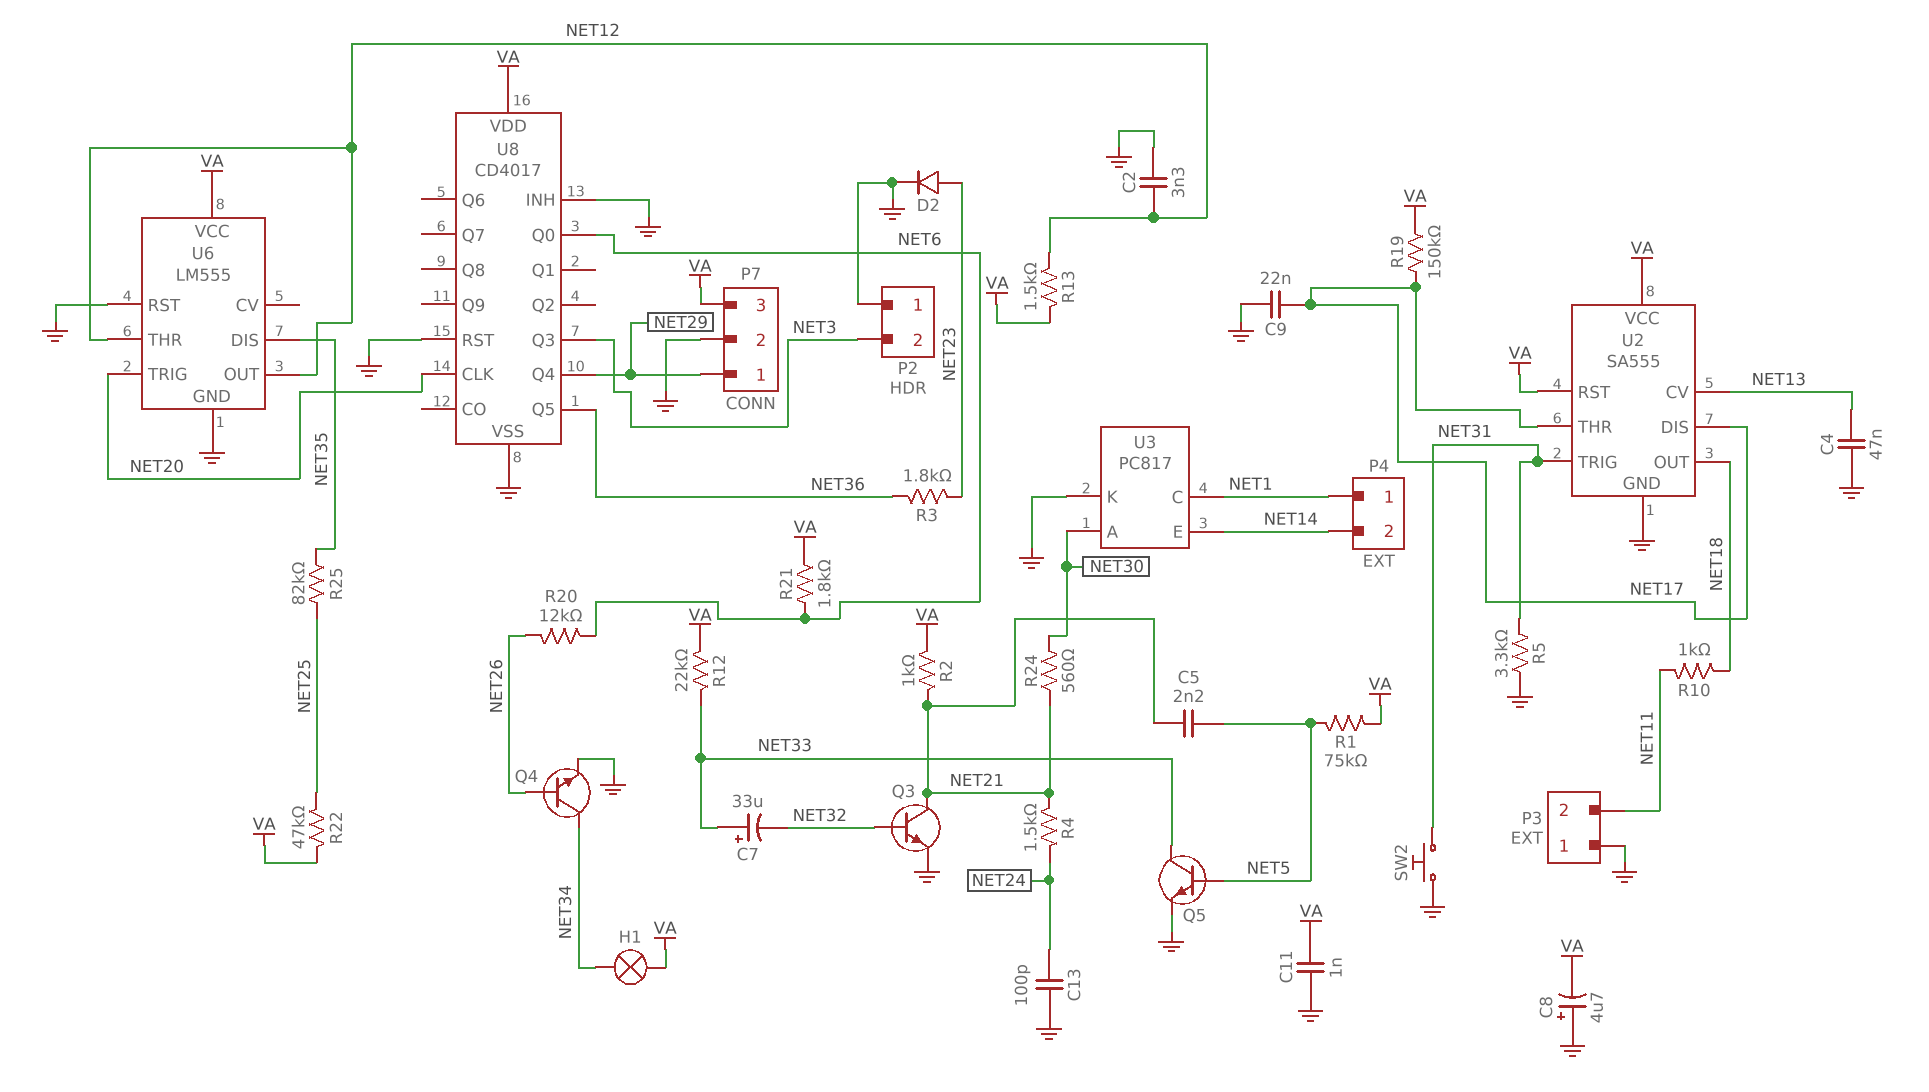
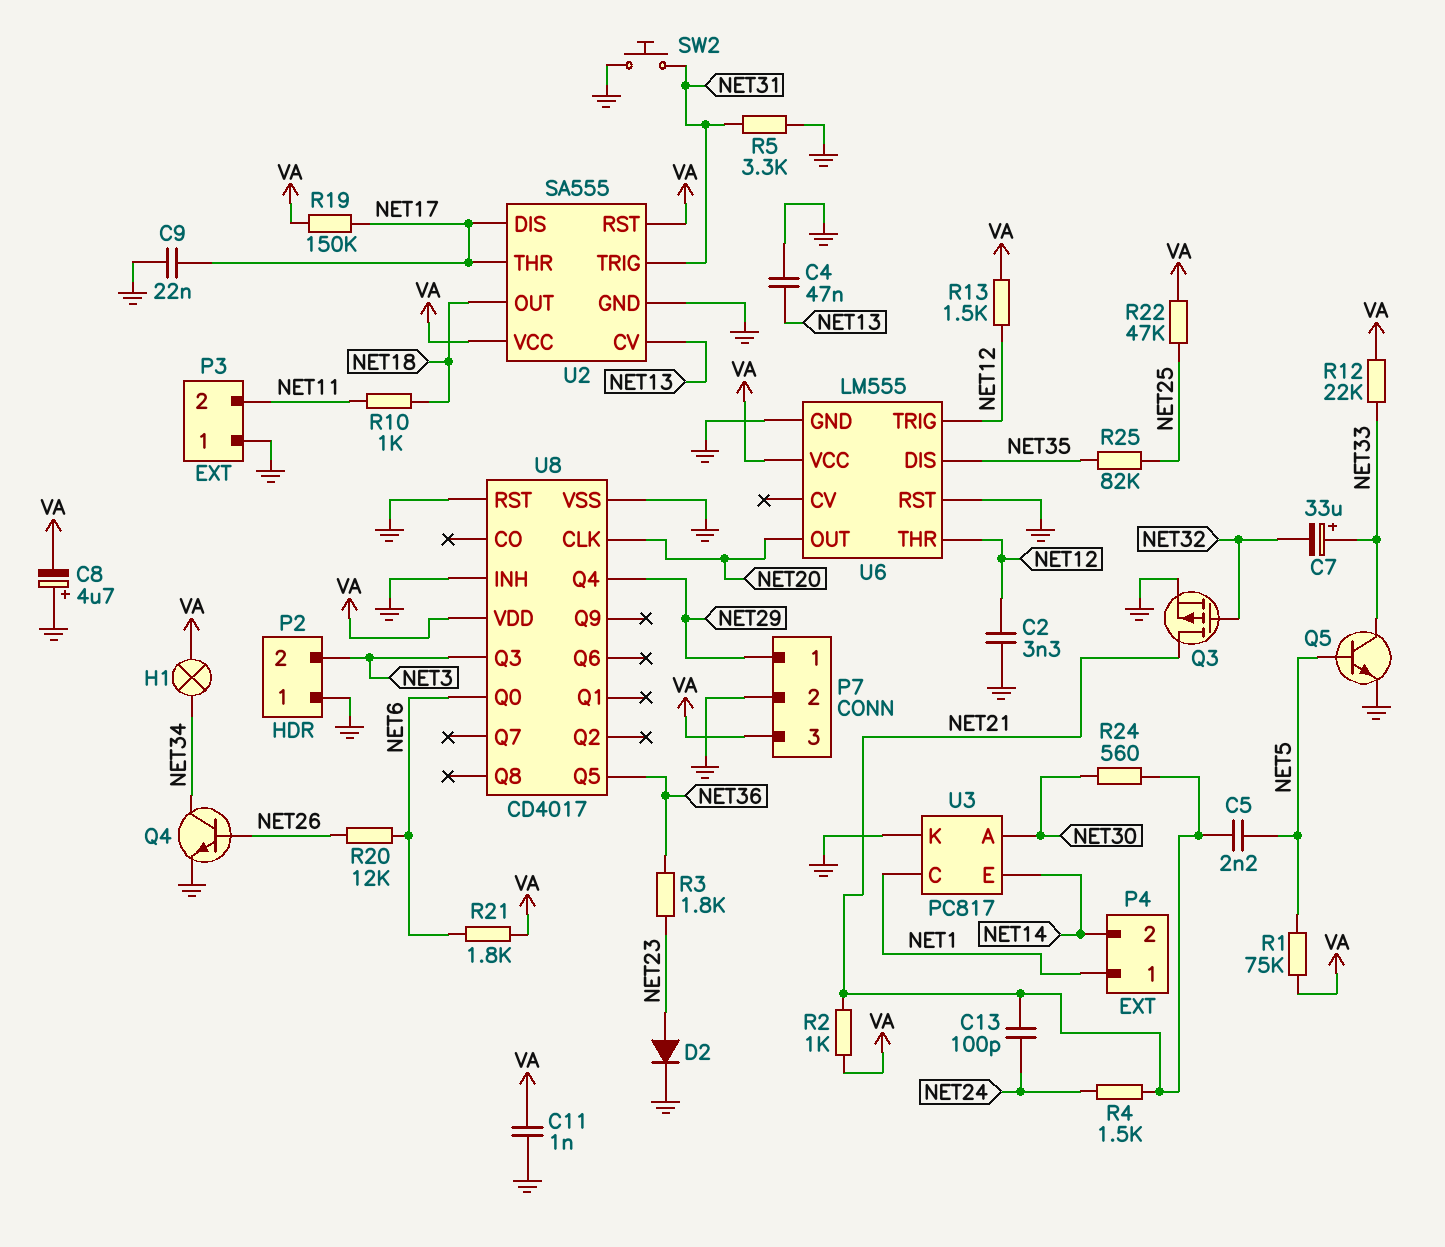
C13: 100pF (GND, NET24) -> 100pF (NET21, NET24)
Q3: NPN (B NET32, C NET21, E GND) -> PMOS (G NET32, D NET21, S GND)
U6 pin OUT: NET12 -> NET20
U6 pin TRIG: NET20 -> NET12

